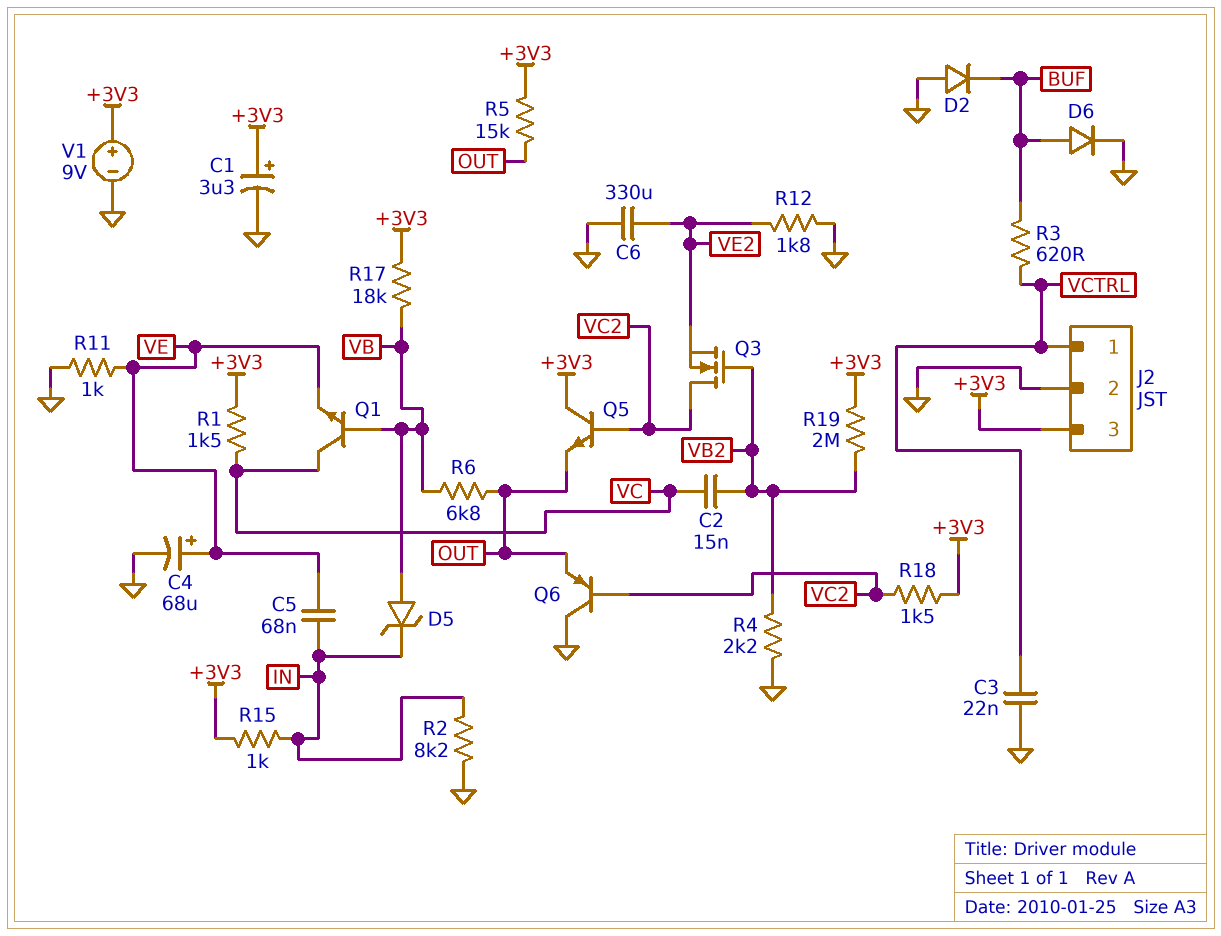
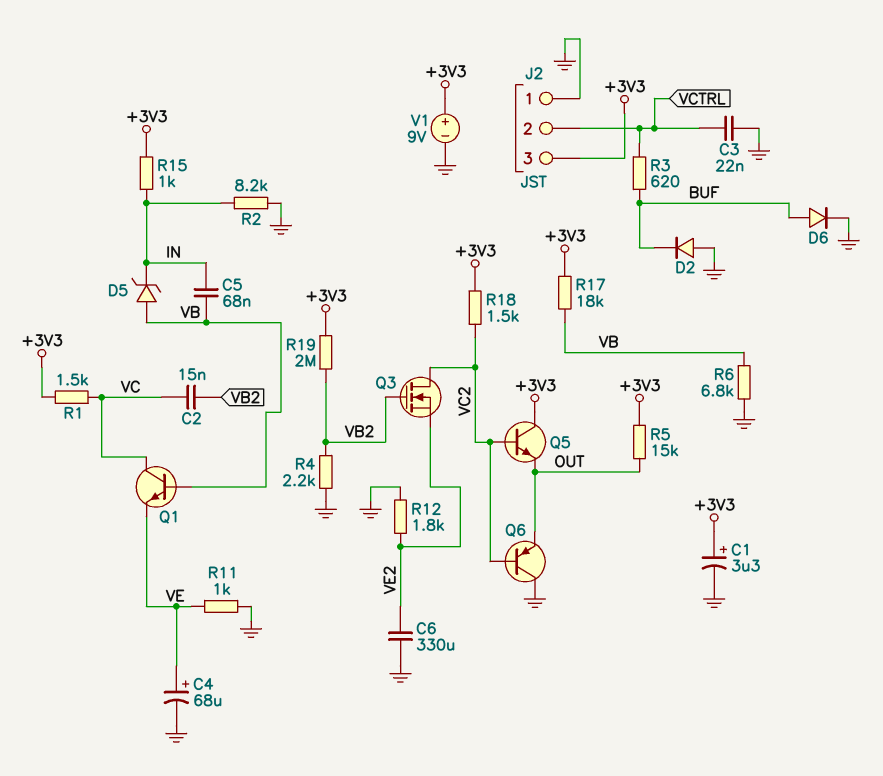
C5: 68nF (IN, VE) -> 68nF (IN, VB)
J2 pin 1: VCTRL -> GND
J2 pin 2: GND -> VCTRL
R6: 6.8k (OUT, VB) -> 6.8k (GND, VB)

